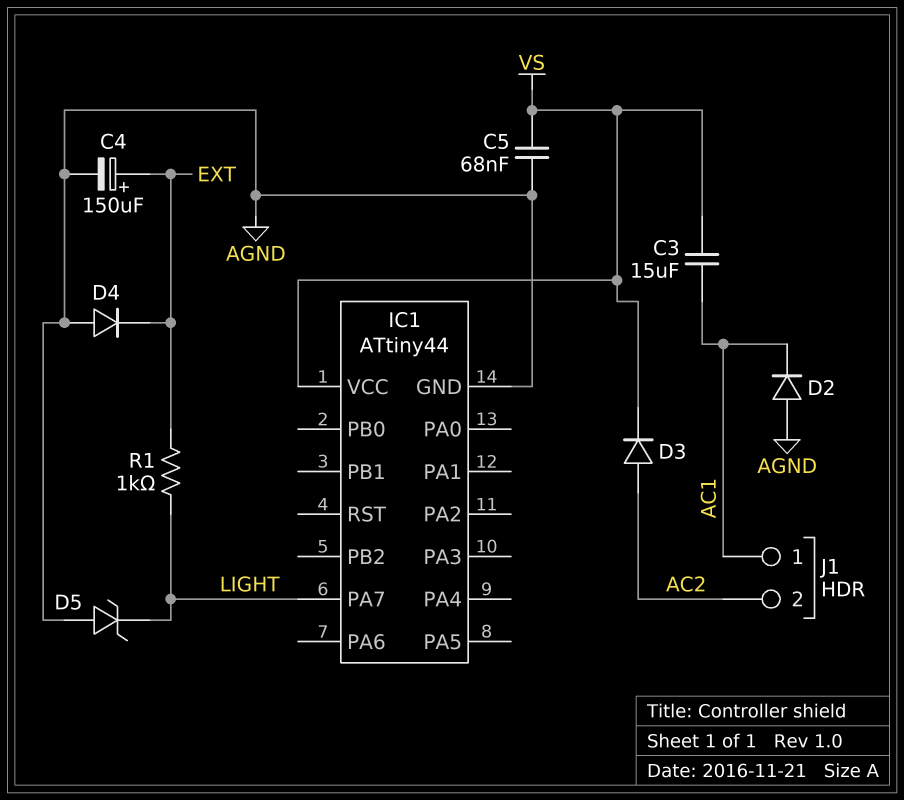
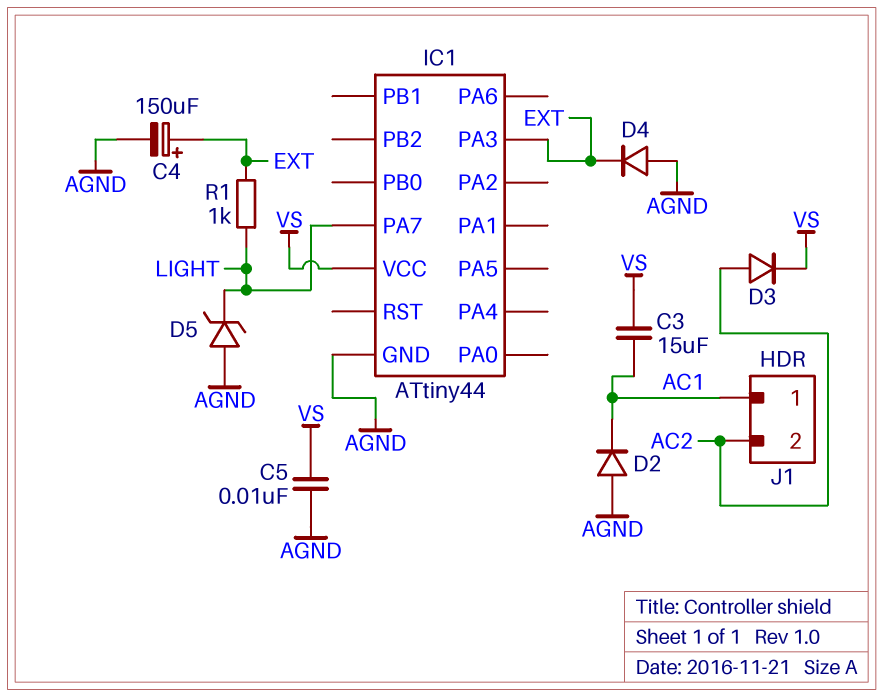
C5: 68nF (AGND, VS) -> 10nF (AGND, VS)
IC1 pin PA3: none -> EXT

